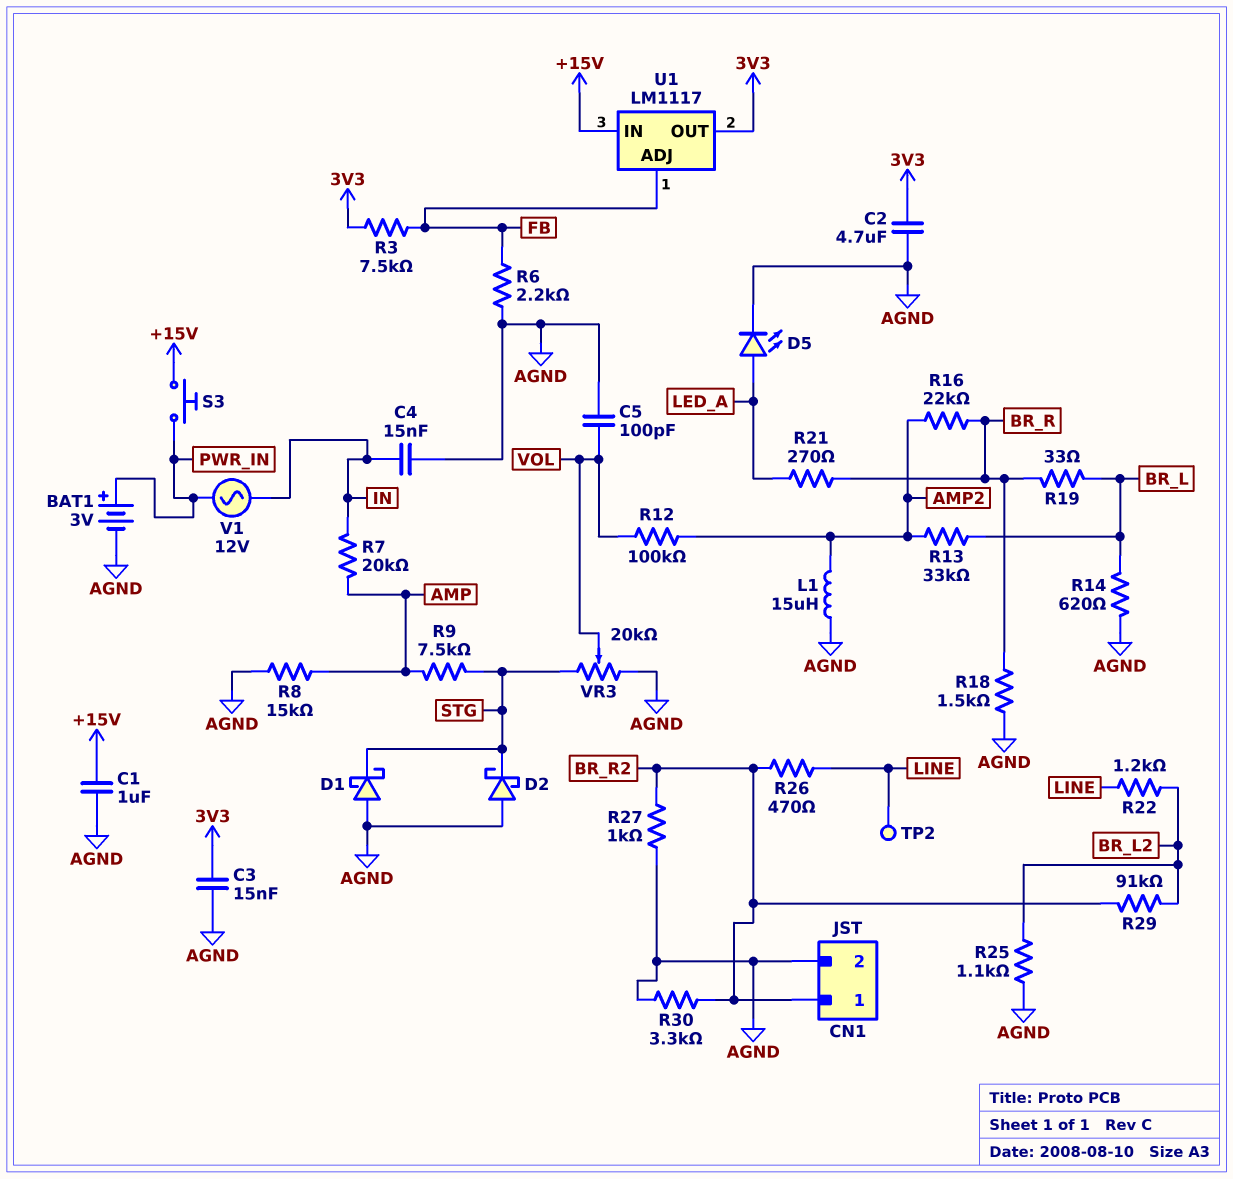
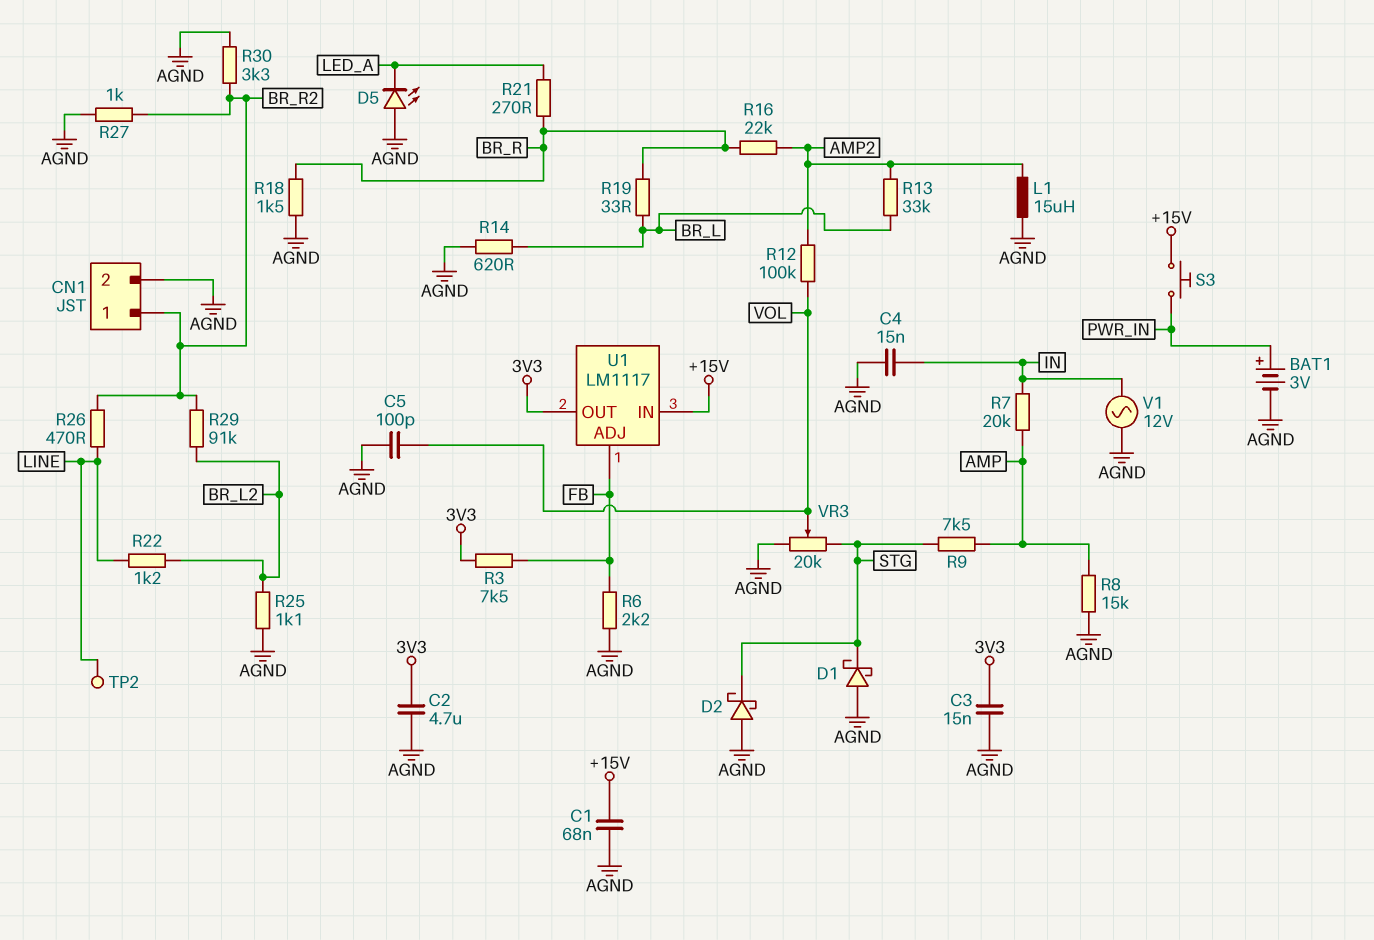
C1: 1uF (+15V, AGND) -> 68nF (+15V, AGND)
D5: LED (A LED_A, K AGND) -> LED (A AGND, K LED_A)
V1: AC 12V (IN, PWR_IN) -> AC 12V (AGND, IN)

